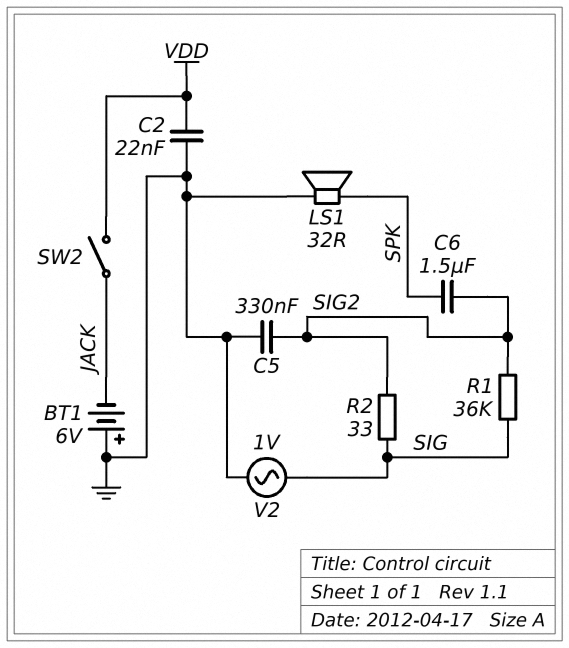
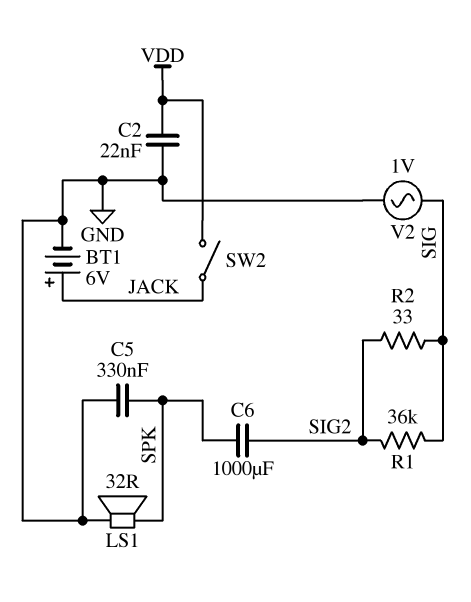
BT1: 6V (plus GND, minus JACK) -> 6V (plus JACK, minus GND)
C5: 330nF (GND, SIG2) -> 330nF (GND, SPK)
C6: 1.5uF (SIG2, SPK) -> 1000uF (SIG2, SPK)

